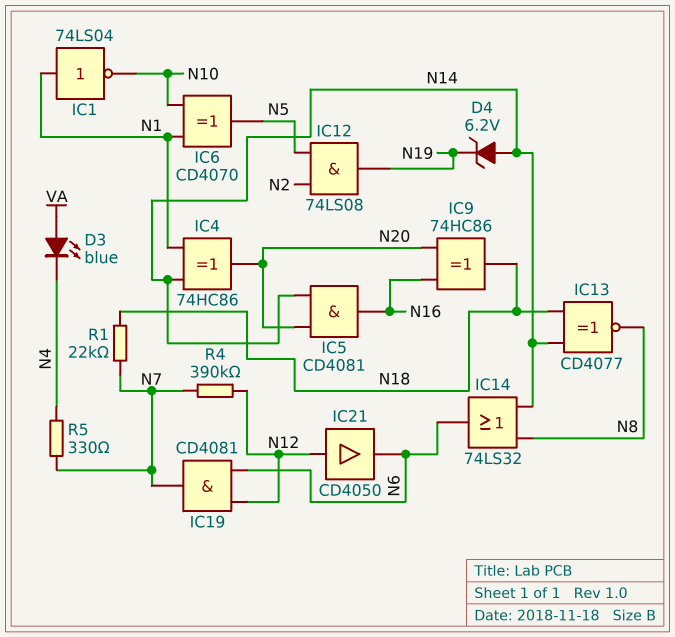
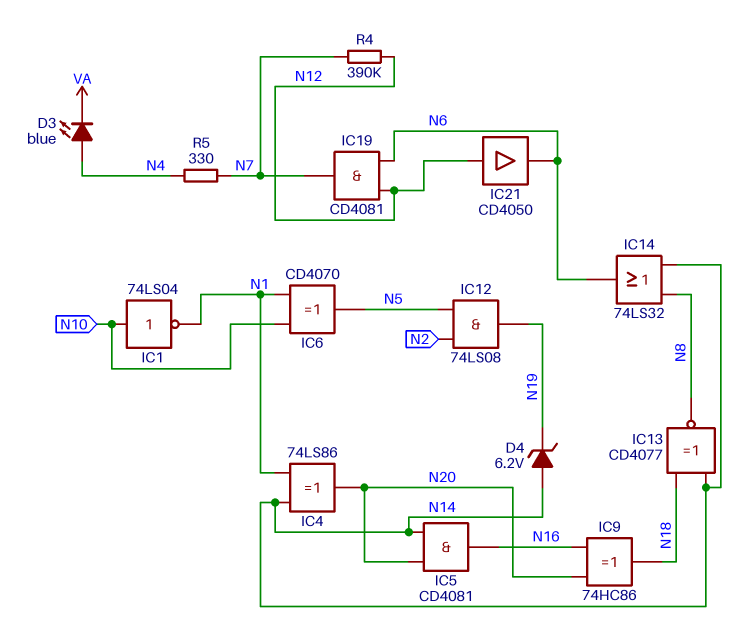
D3: LED blue (A VA, K N4) -> LED blue (A N4, K VA)
IC1: NOT 74LS04 (in N1, out N10) -> NOT 74LS04 (in N10, out N1)
IC4: XOR 74HC86 (in N1, in N14, out N20) -> XOR 74LS86 (in N1, in N14, out N20)
R1: 22k (N7, N18) -> none

